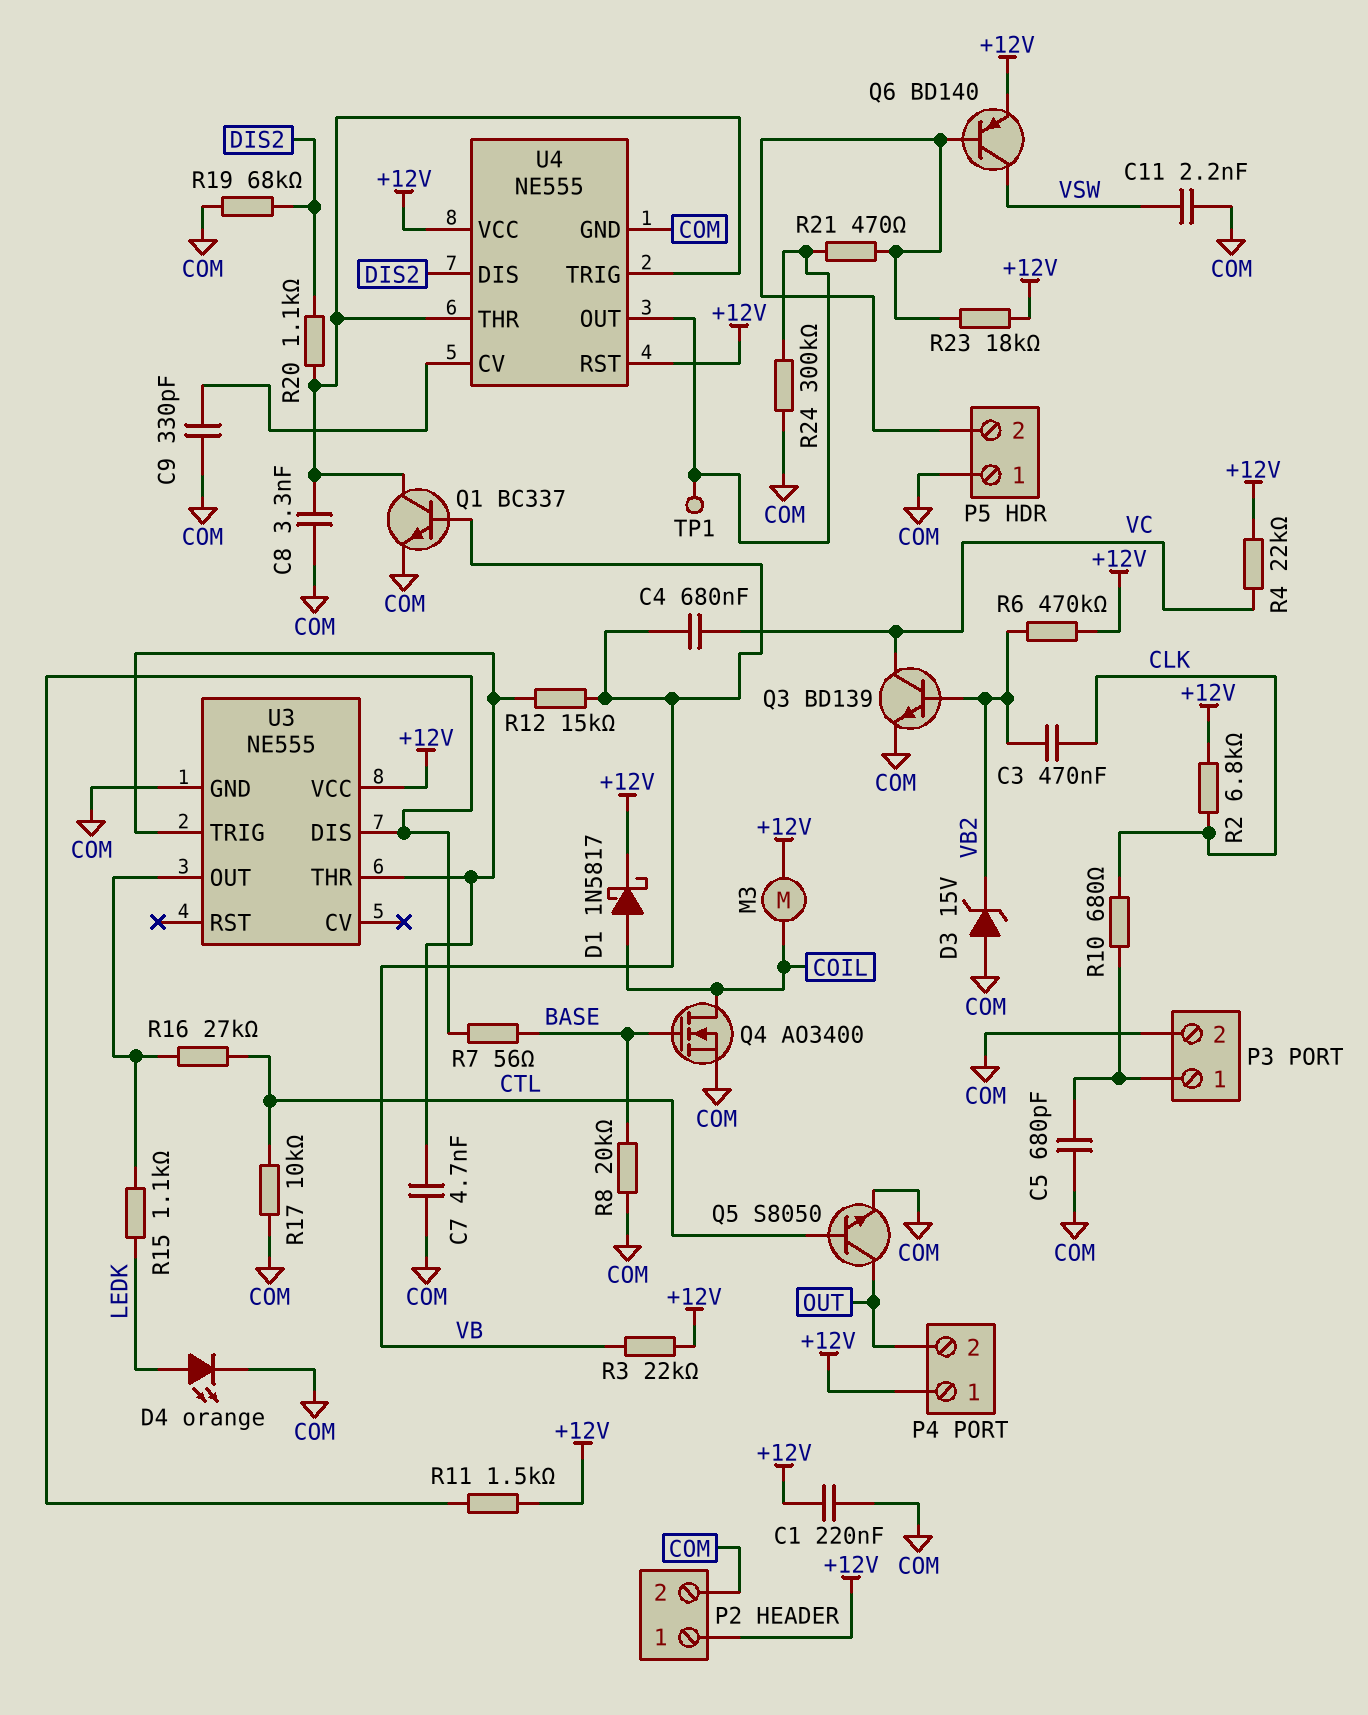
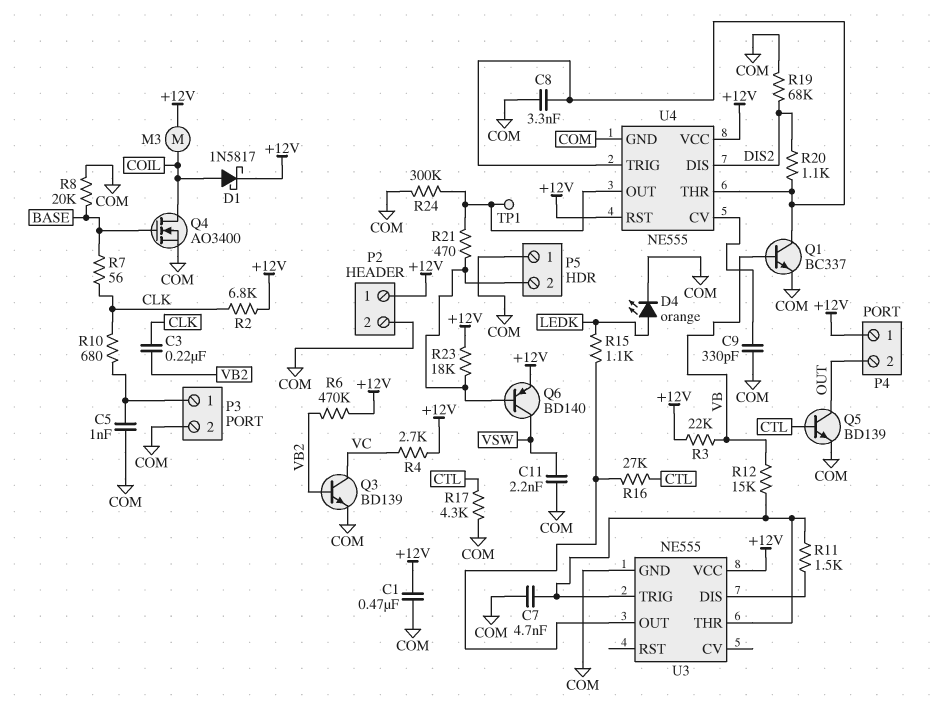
C1: 220nF (+12V, COM) -> 470nF (+12V, COM)
C3: 470nF (CLK, VB2) -> 220nF (CLK, VB2)
C4: 680nF (VB, VC) -> none
C5: 680pF (COM, P3/1) -> 1nF (COM, P3/1)
D3: zener 15V (A COM, K VB2) -> none
Q5: NPN S8050 (B CTL, C OUT, E COM) -> NPN BD139 (B CTL, C OUT, E COM)
R4: 22k (+12V, VC) -> 2.7k (+12V, VC)
R7: 56 (BASE, U3/DIS) -> 56 (BASE, CLK)
R11: 1.5k (+12V, U3/DIS) -> 1.5k (U3/DIS, U3/THR)
R17: 10k (COM, CTL) -> 4.3k (COM, CTL)

